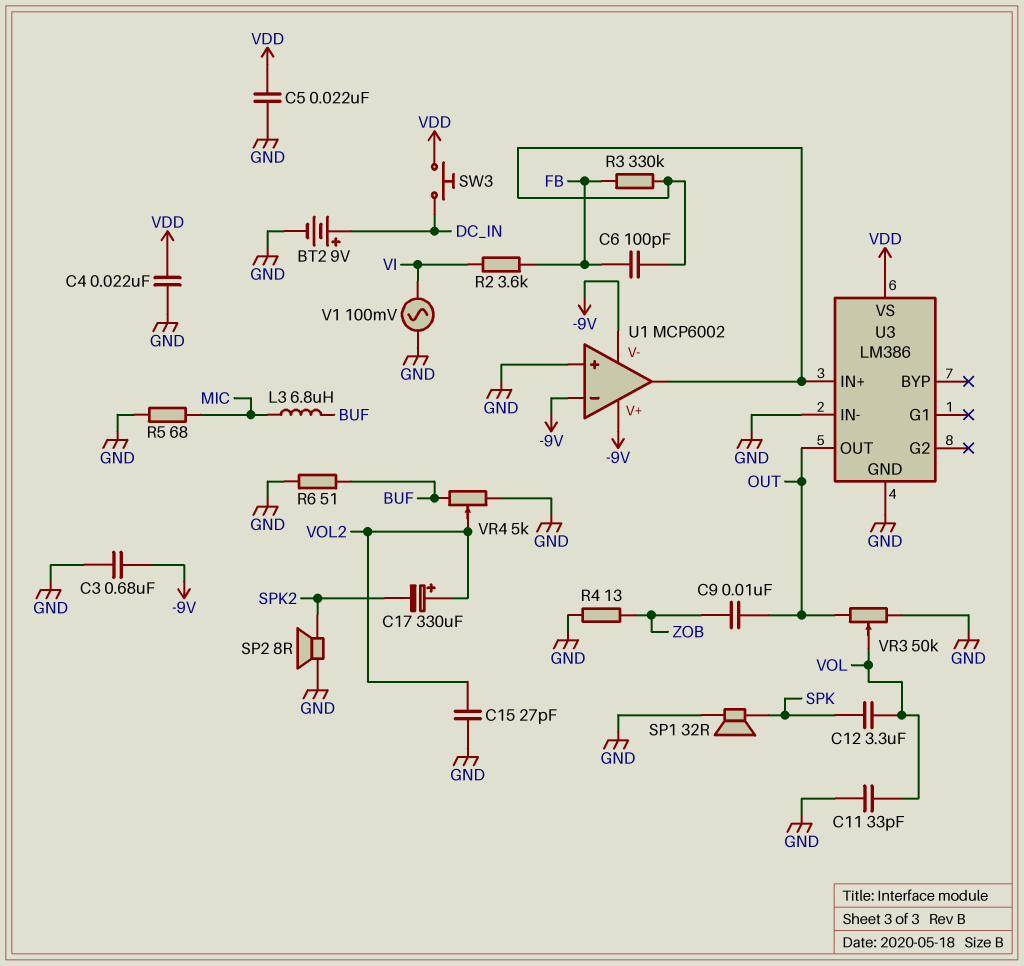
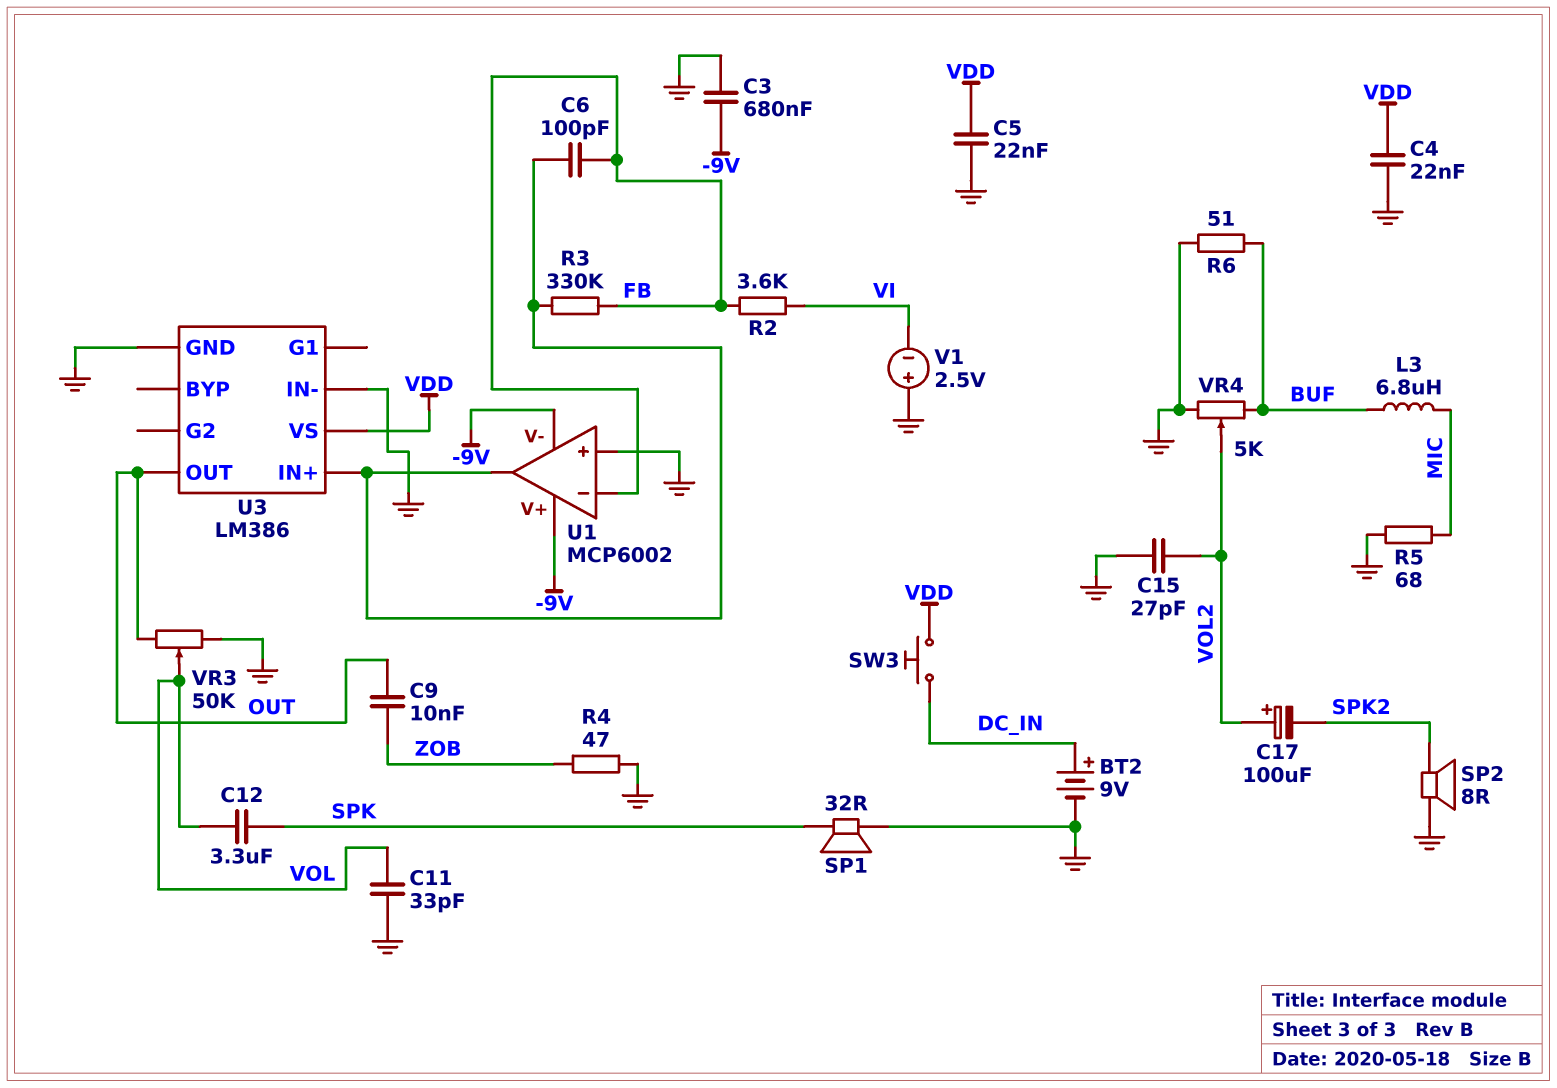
C17: 330uF (plus VOL2, minus SPK2) -> 100uF (plus VOL2, minus SPK2)
R4: 13 (GND, ZOB) -> 47 (GND, ZOB)
U1 pin in-: -9V -> FB
V1: AC 100mV (GND, VI) -> 2.5V (plus GND, minus VI)

